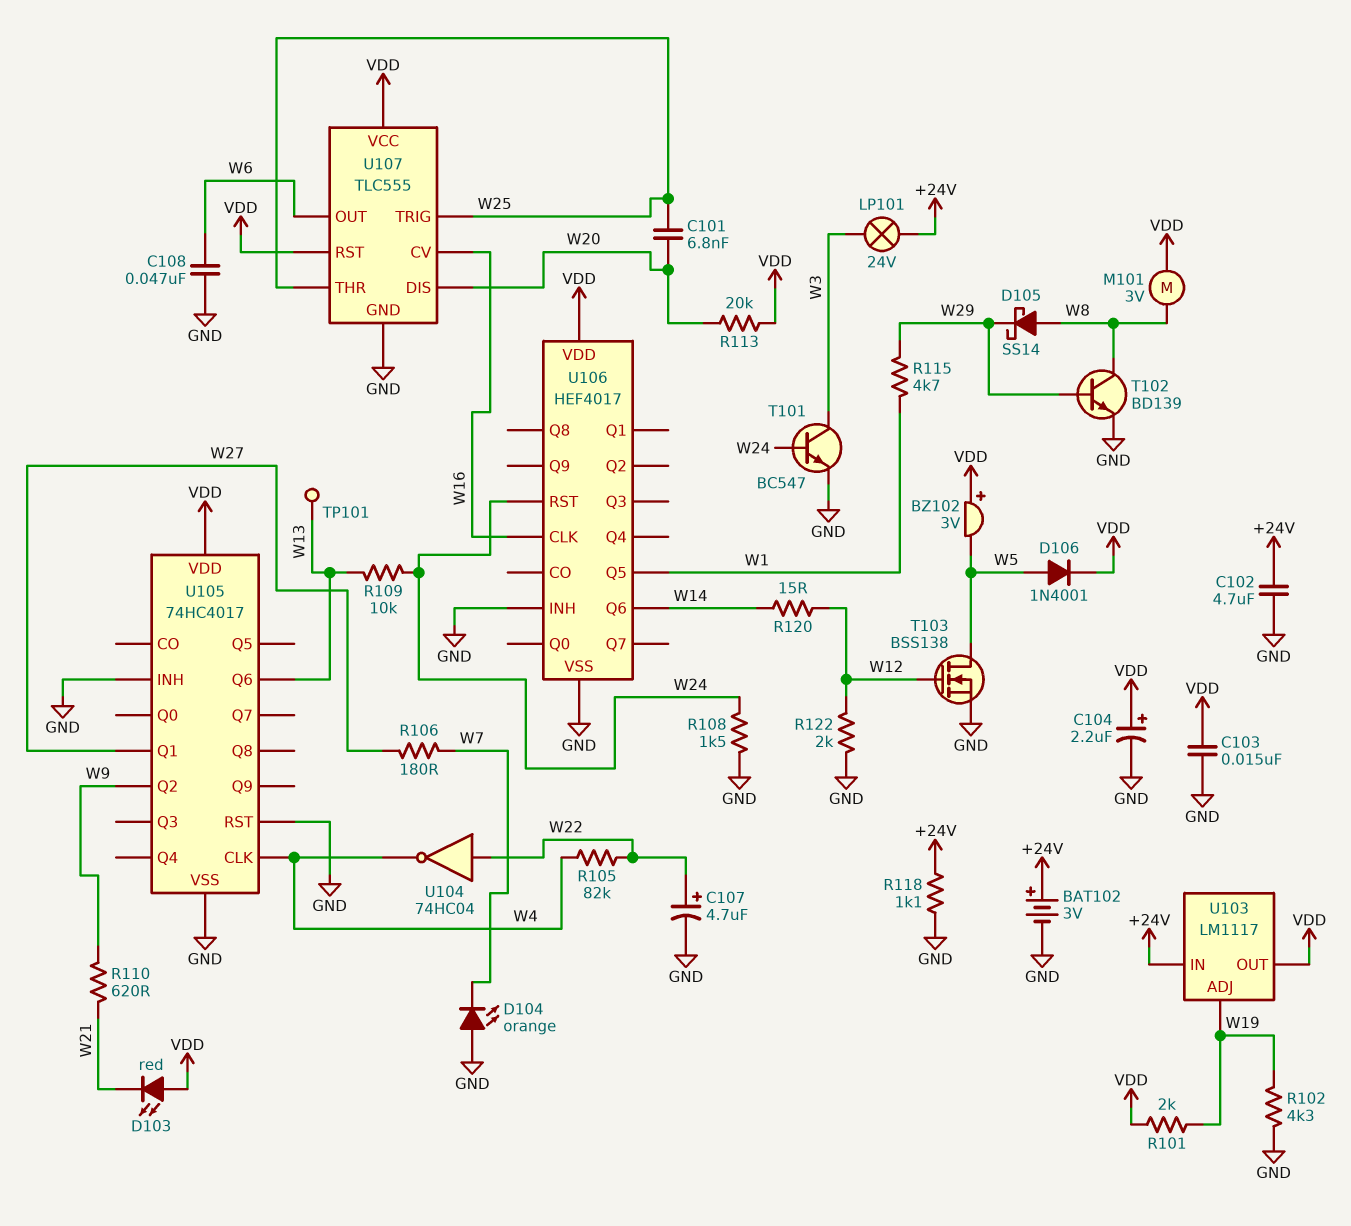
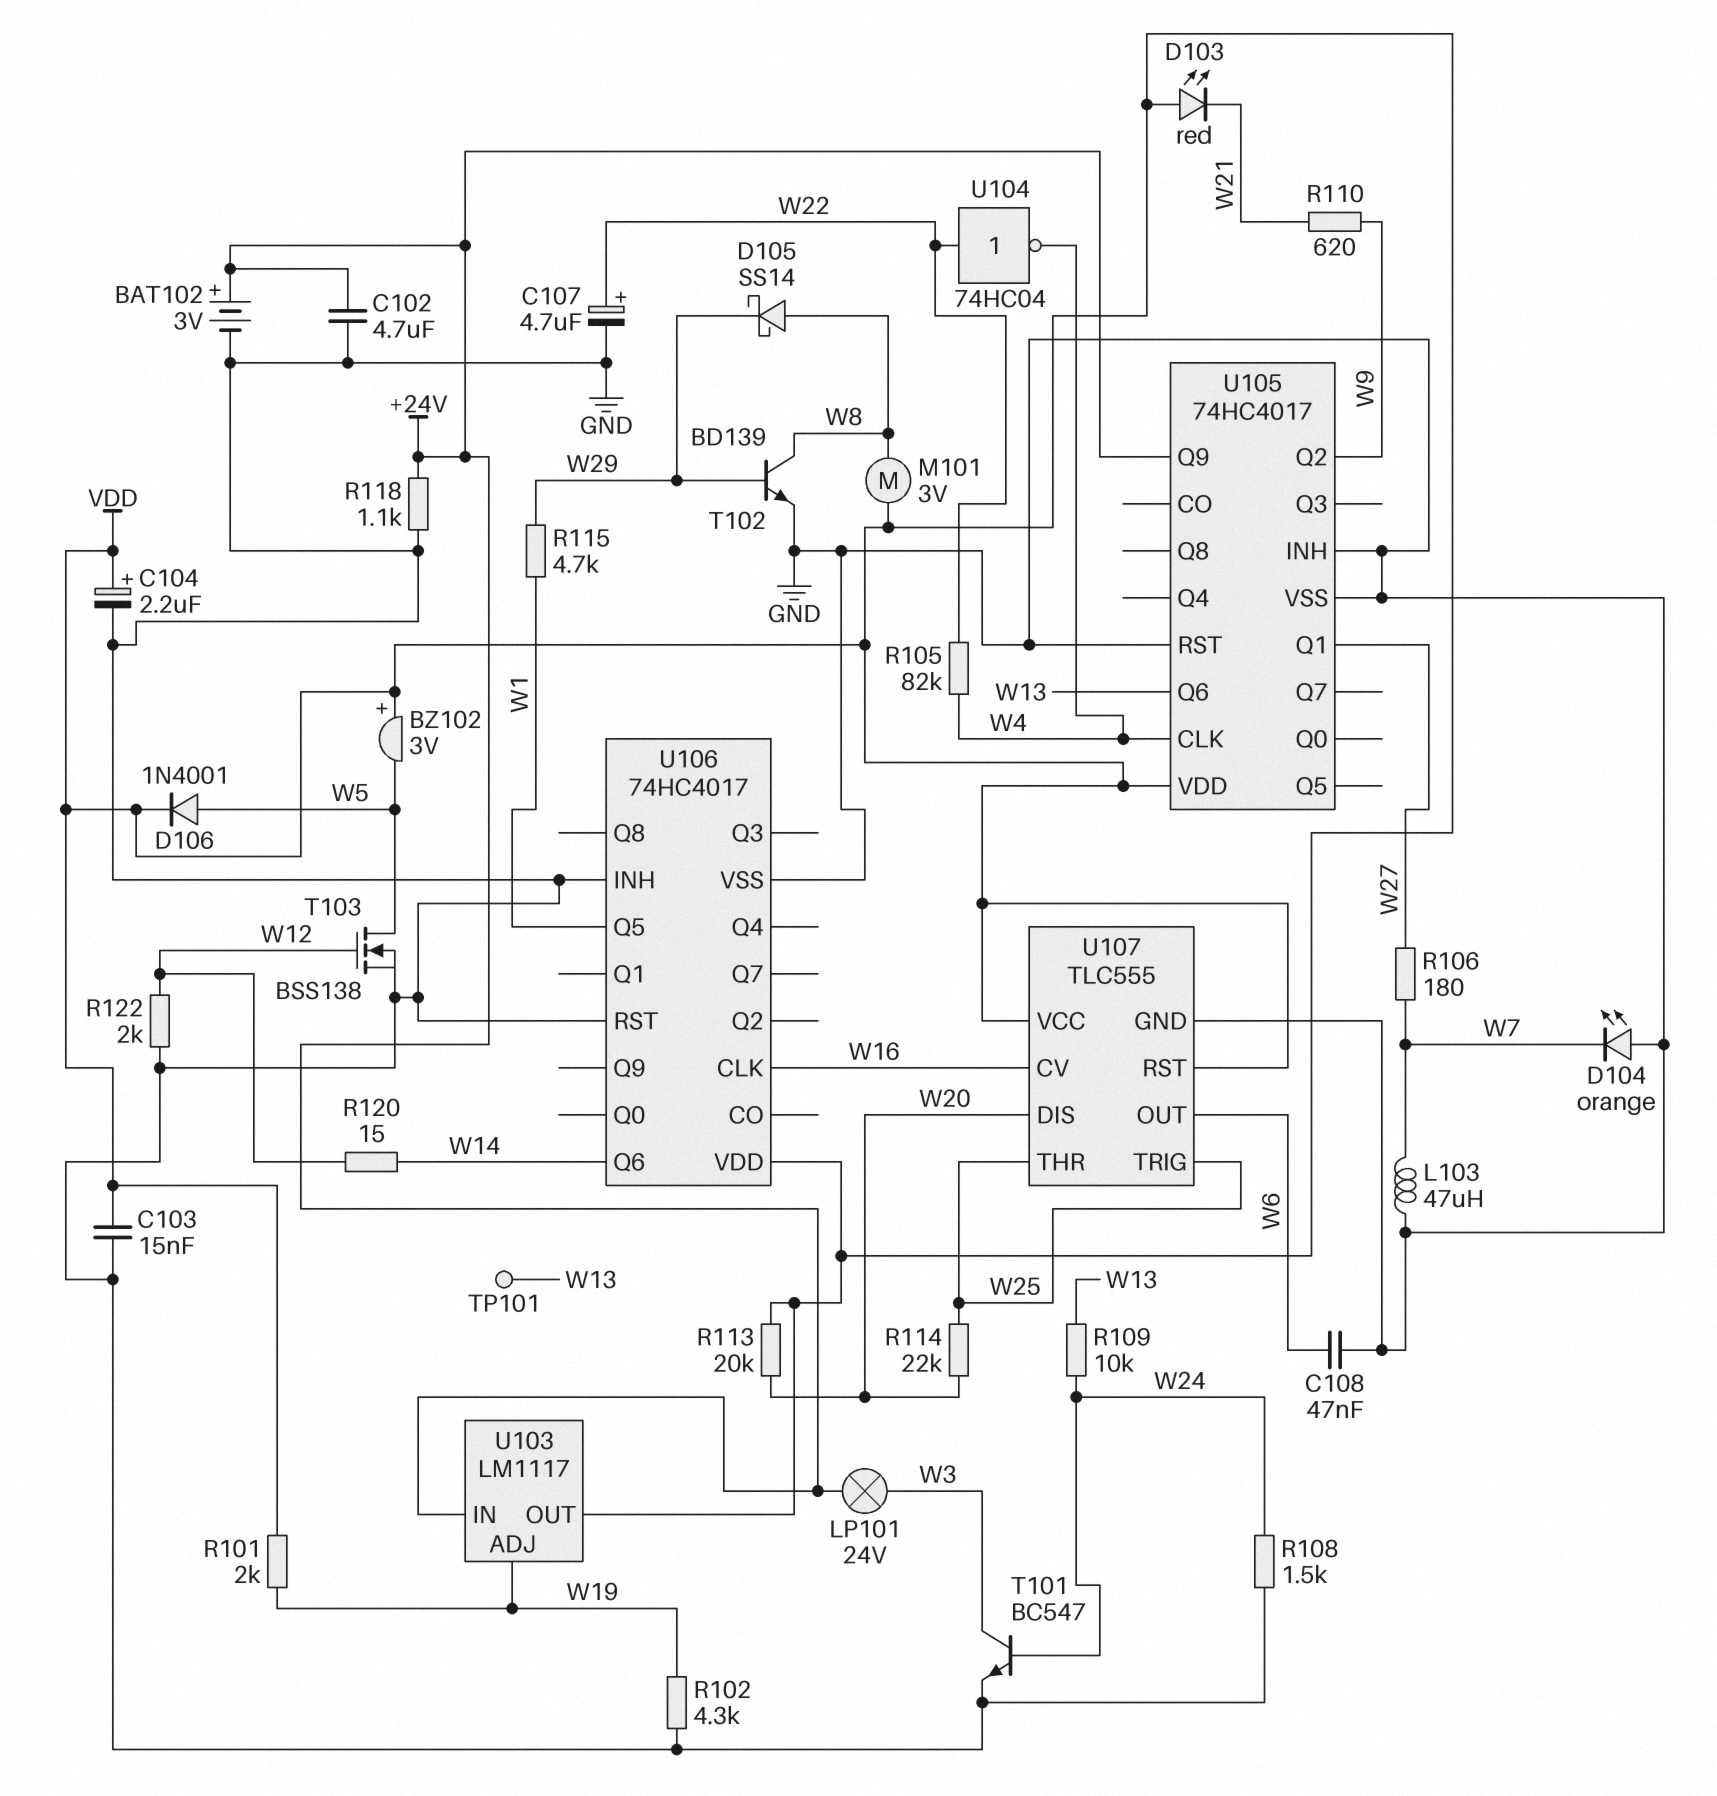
C101: 6.8nF (W20, W25) -> none
L103: none -> 47uH (GND, W7)
R114: none -> 22k (W20, W25)
U105 pin Q9: none -> +24V
U106: HEF4017 -> 74HC4017
U106 pin RST: W24 -> GND

